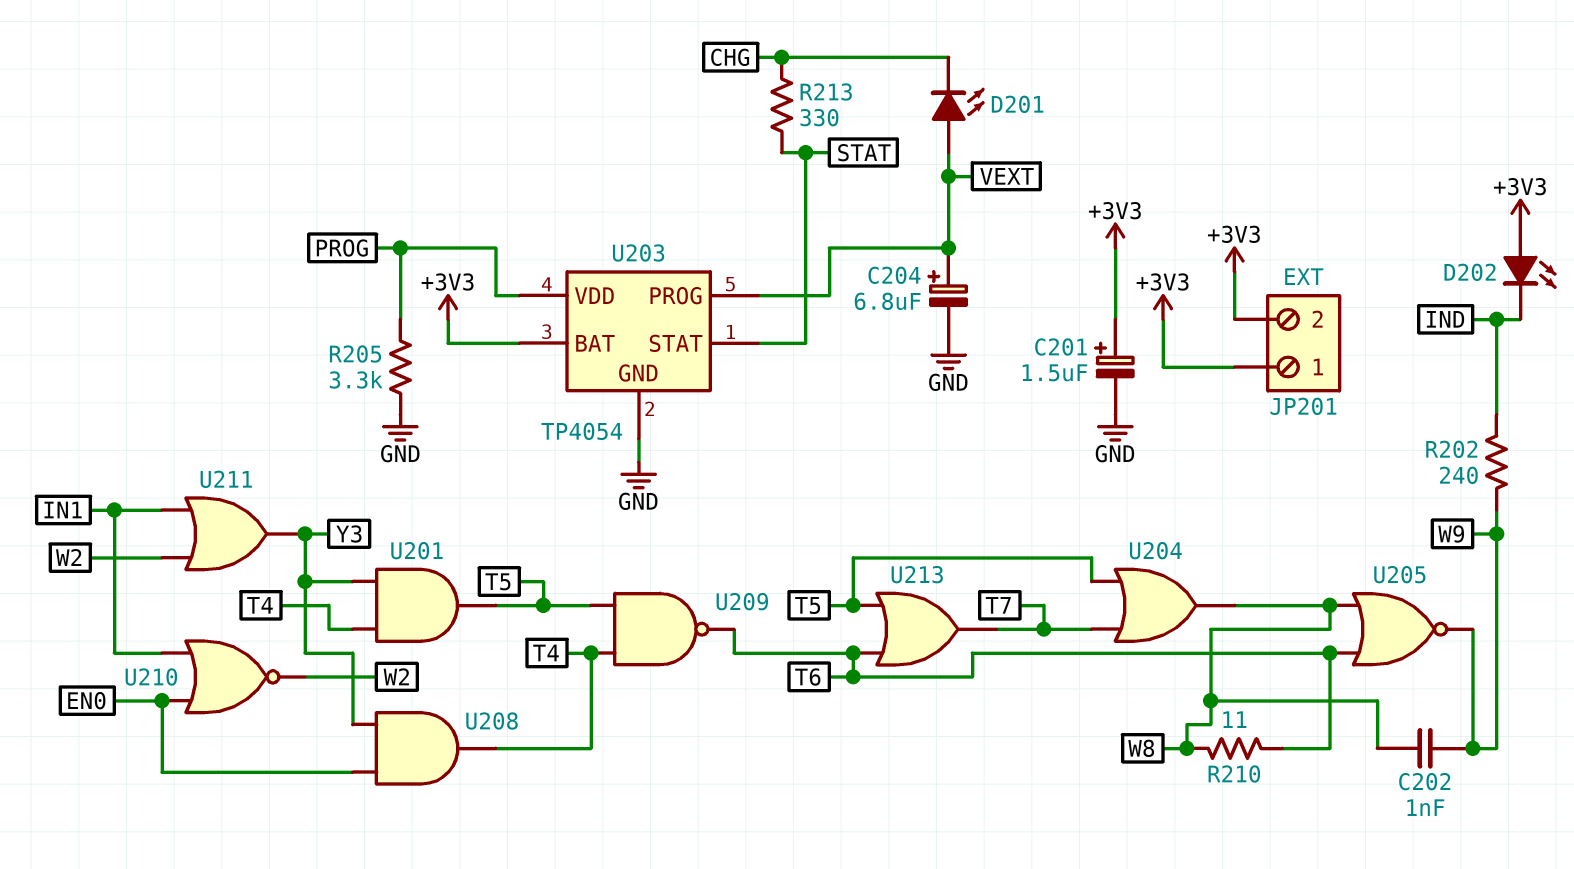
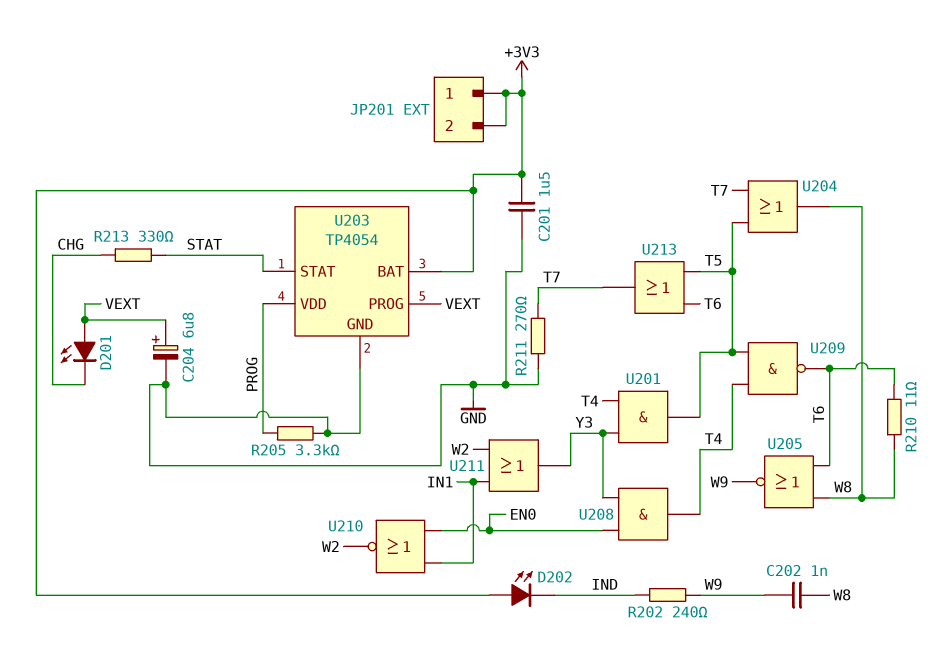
C201: 1.5uF (plus +3V3, minus GND) -> 1.5uF (+3V3, GND)
R211: none -> 270 (GND, T7)

